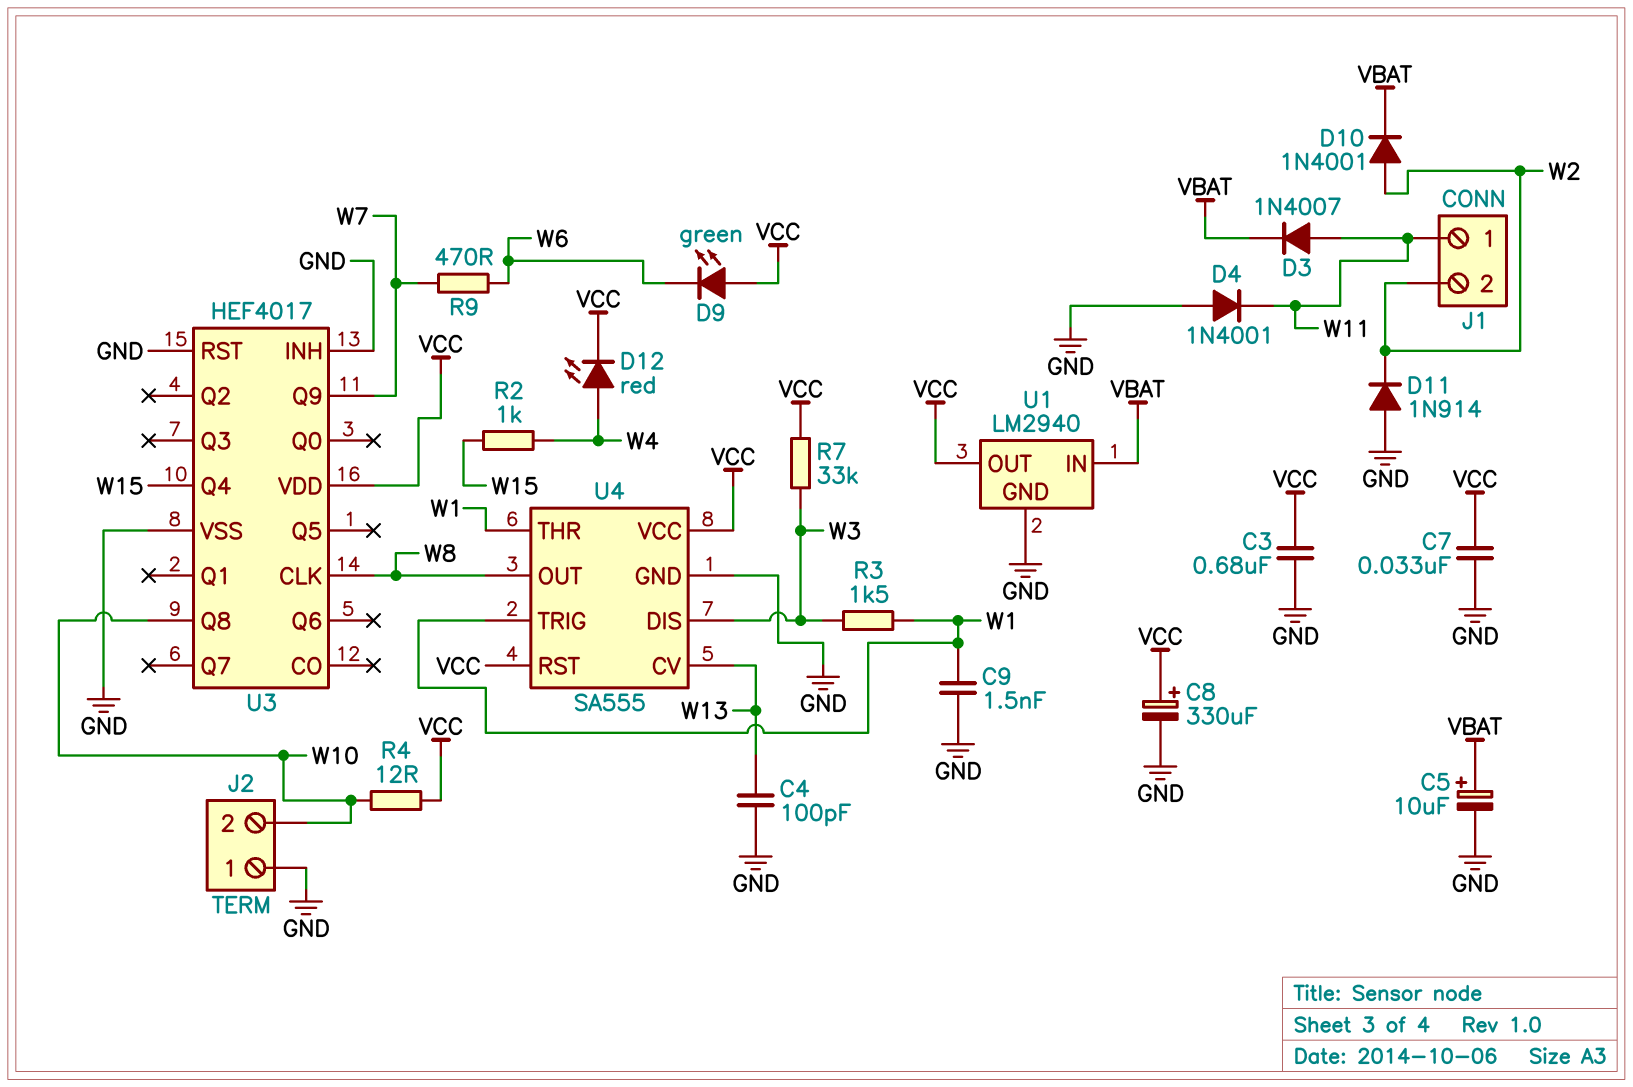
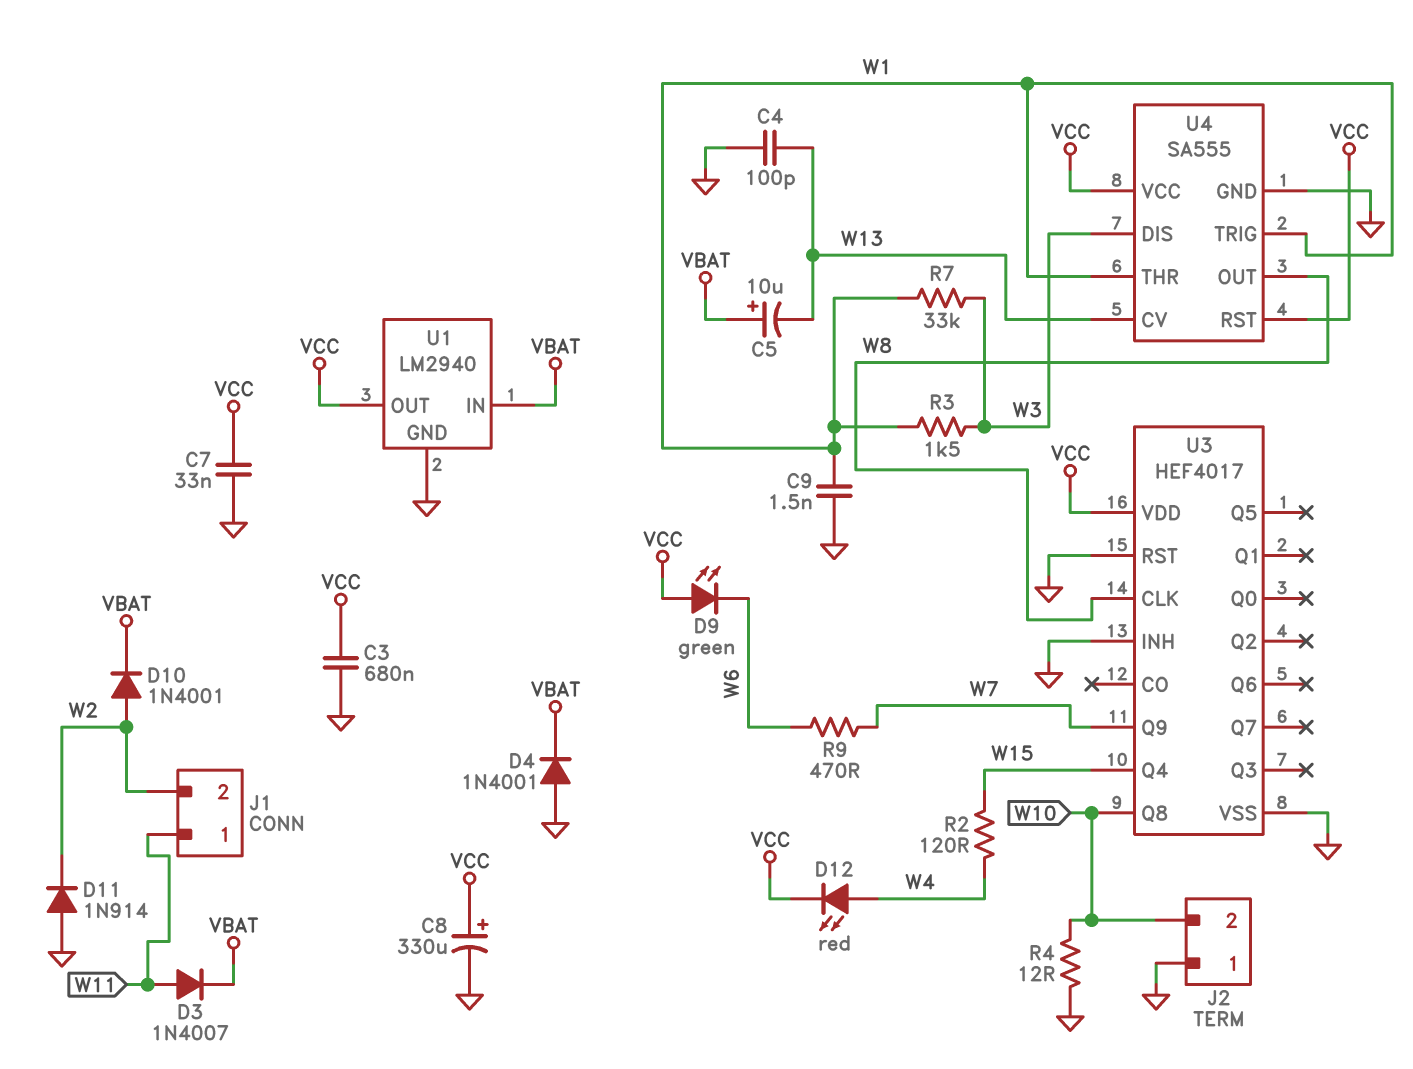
C5: 10uF (plus VBAT, minus GND) -> 10uF (plus VBAT, minus W13)
D4: diode 1N4001 (A GND, K W11) -> diode 1N4001 (A GND, K VBAT)
R2: 1k (W4, W15) -> 120 (W4, W15)
R4: 12 (VCC, W10) -> 12 (GND, W10)
R7: 33k (VCC, W3) -> 33k (W1, W3)

